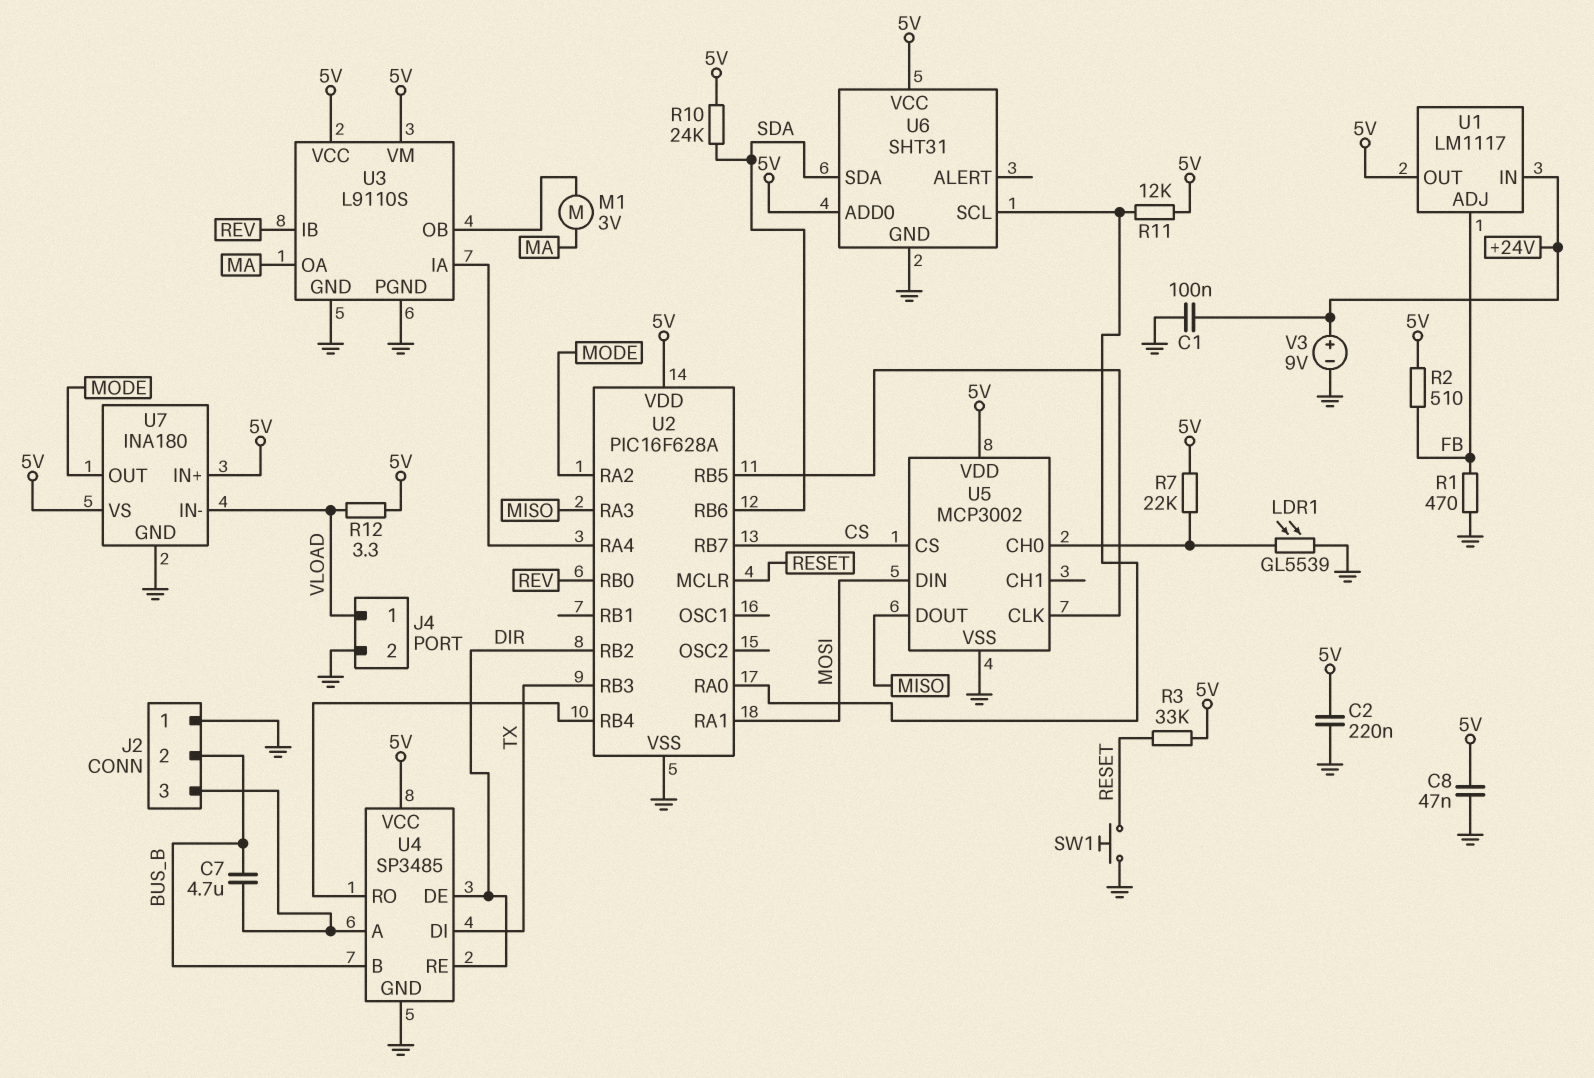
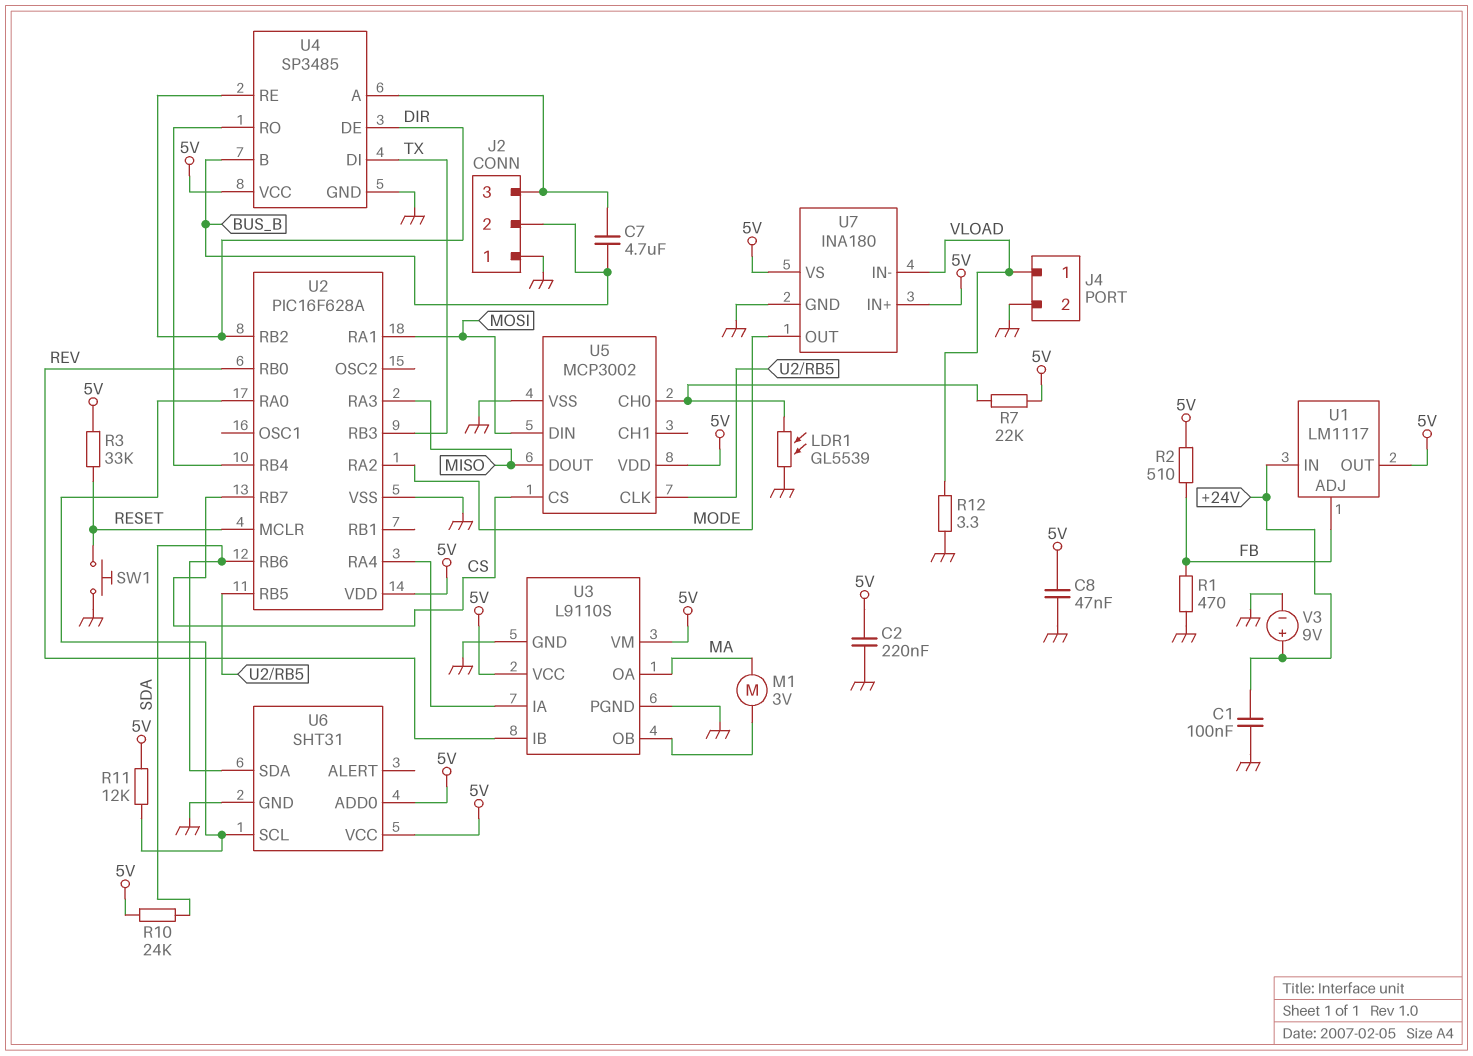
R12: 3.3 (5V, VLOAD) -> 3.3 (GND, VLOAD)

